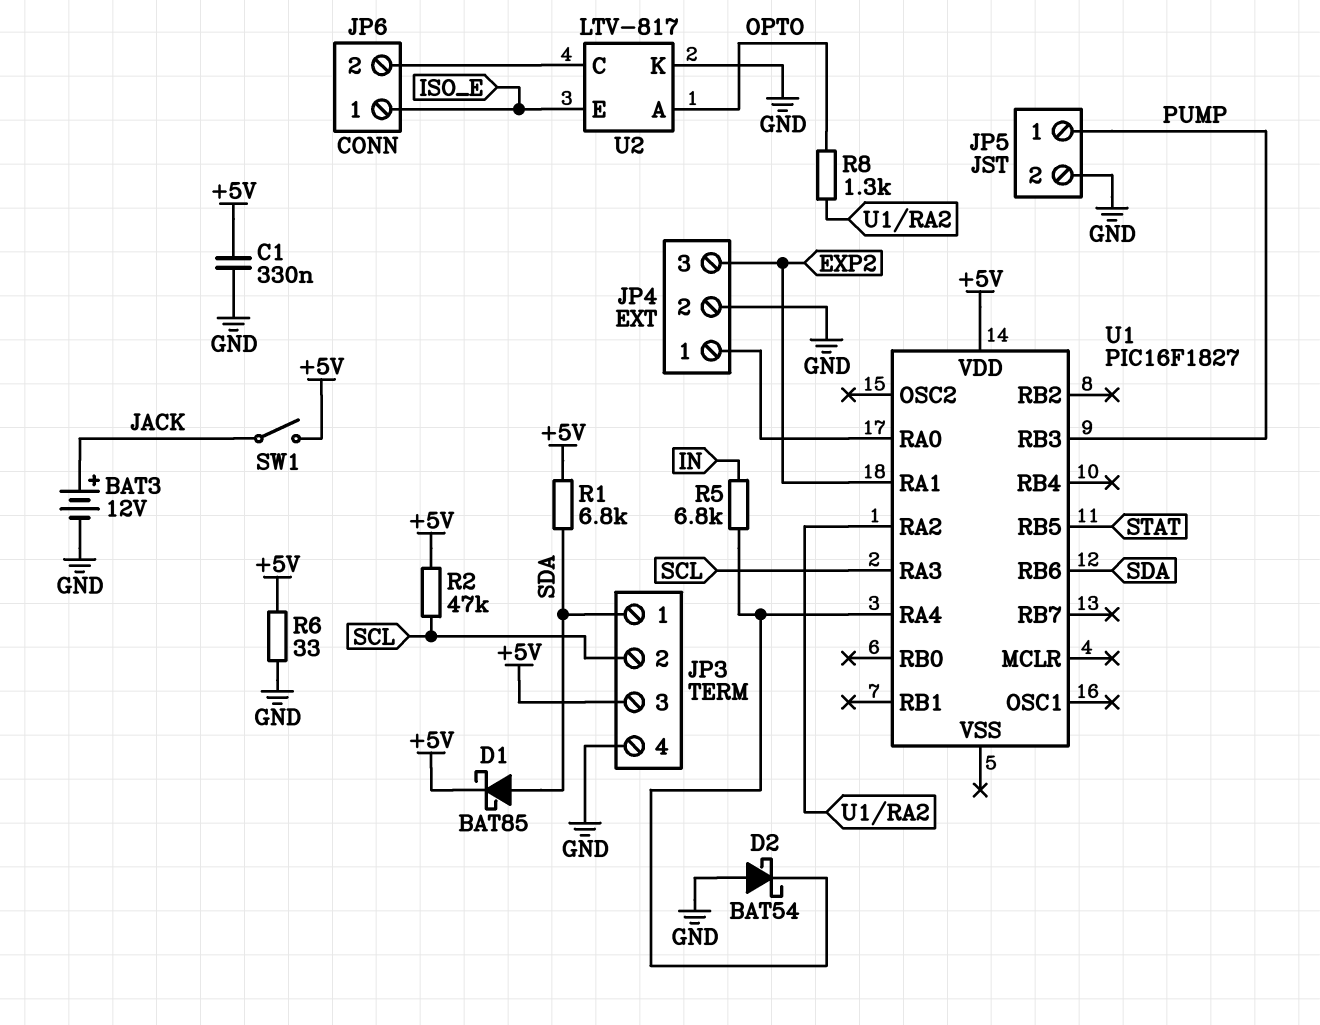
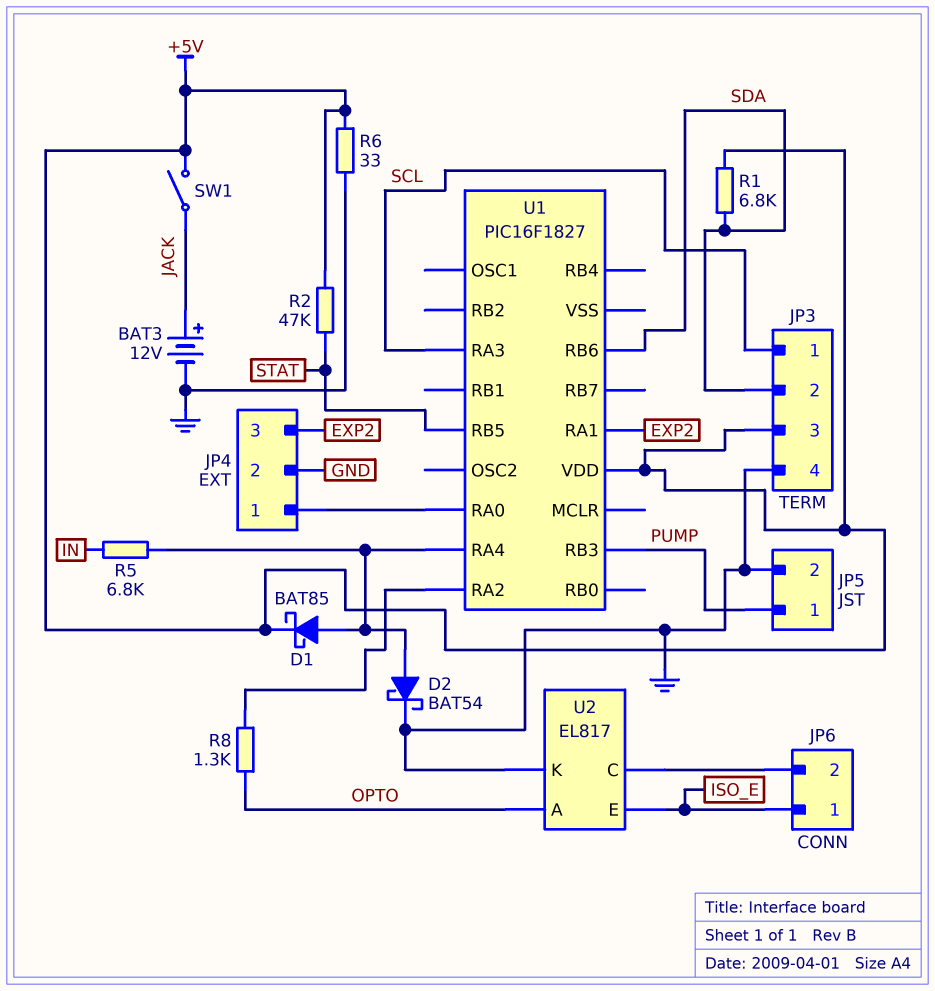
C1: 330nF (+5V, GND) -> none
D1: schottky BAT85 (A SDA, K +5V) -> schottky BAT85 (A U1/RA4, K +5V)
D2: schottky BAT54 (A GND, K U1/RA4) -> schottky BAT54 (A U1/RA4, K GND)
JP3 pin 1: SDA -> SCL
JP3 pin 2: SCL -> SDA
R2: 47k (+5V, SCL) -> 47k (+5V, STAT)
U2: LTV-817 -> EL817

